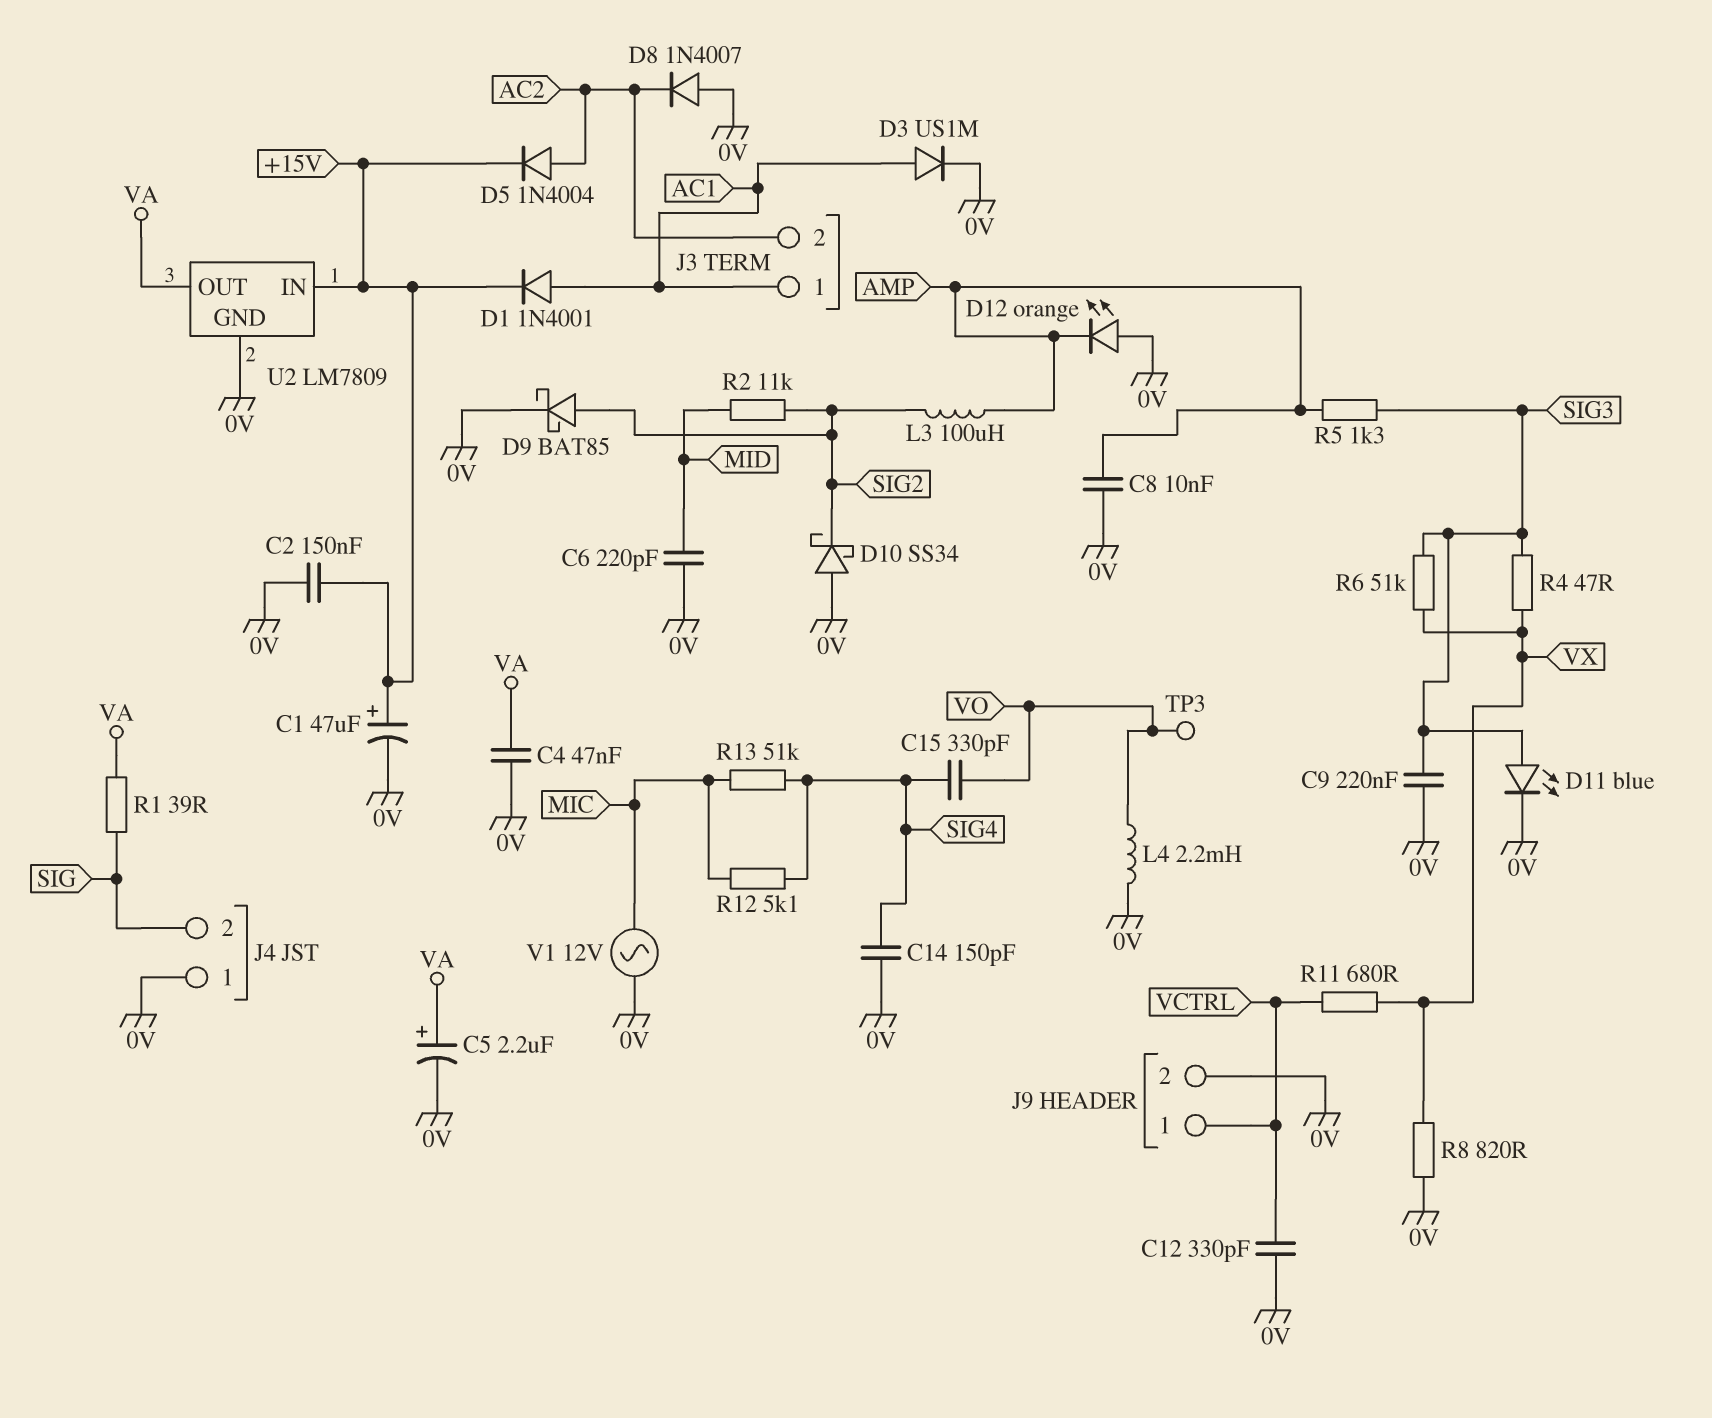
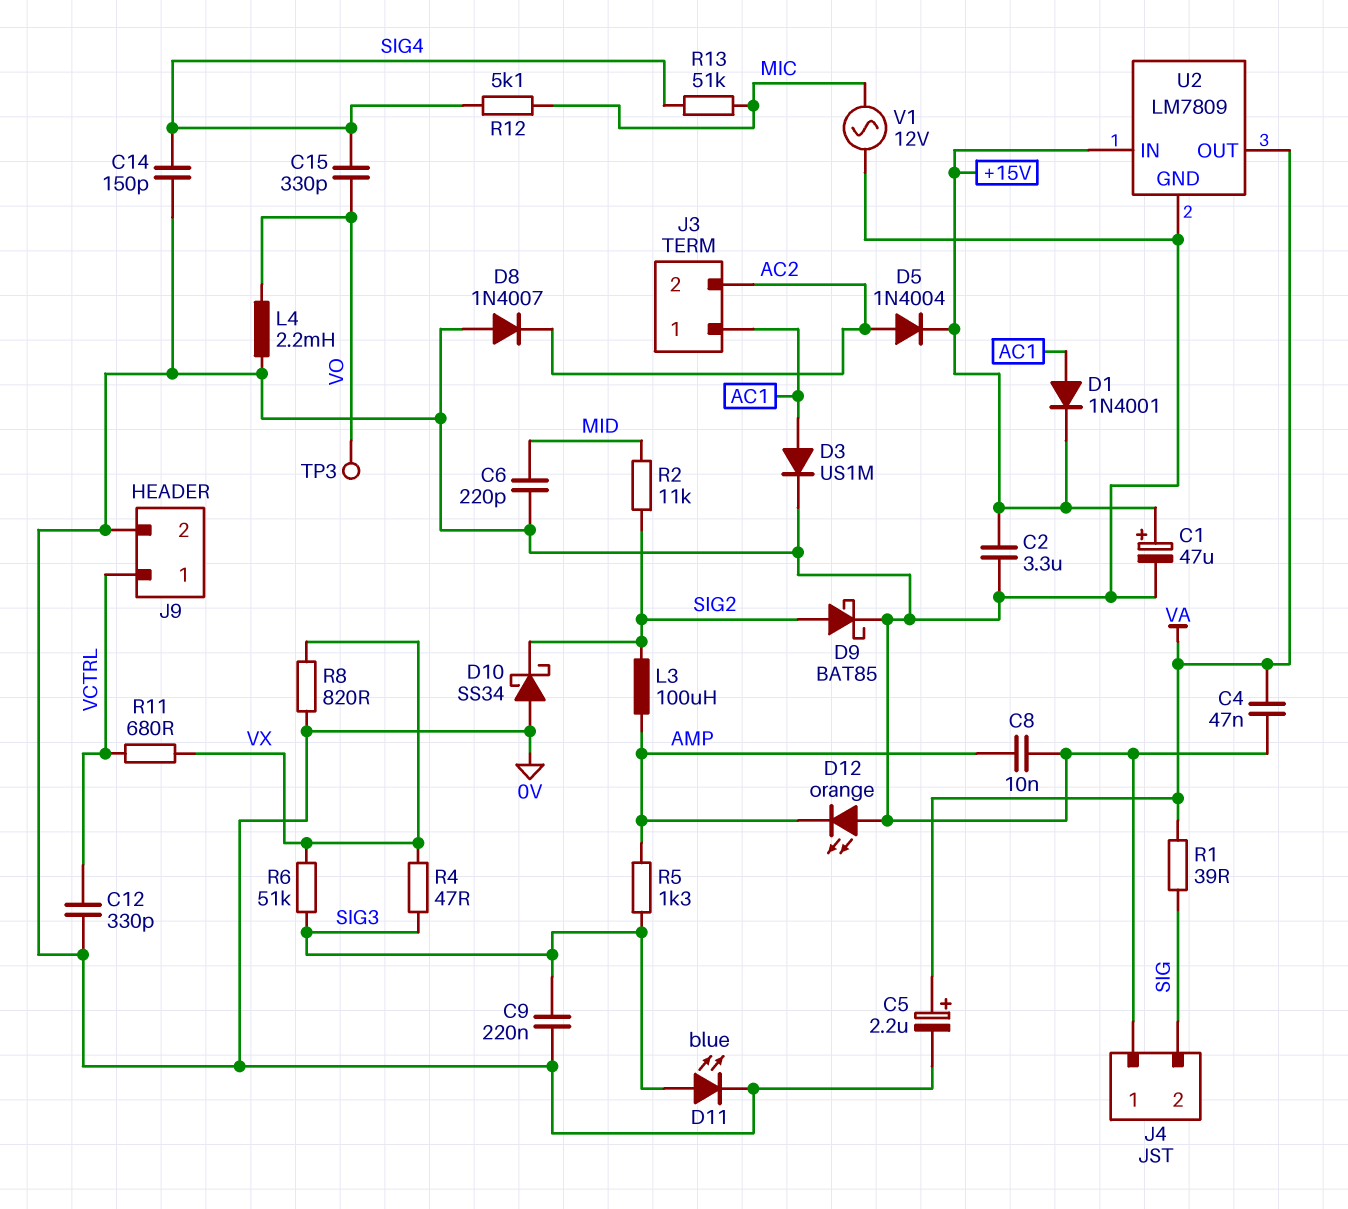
C2: 150nF (+15V, 0V) -> 3.3uF (+15V, 0V)

